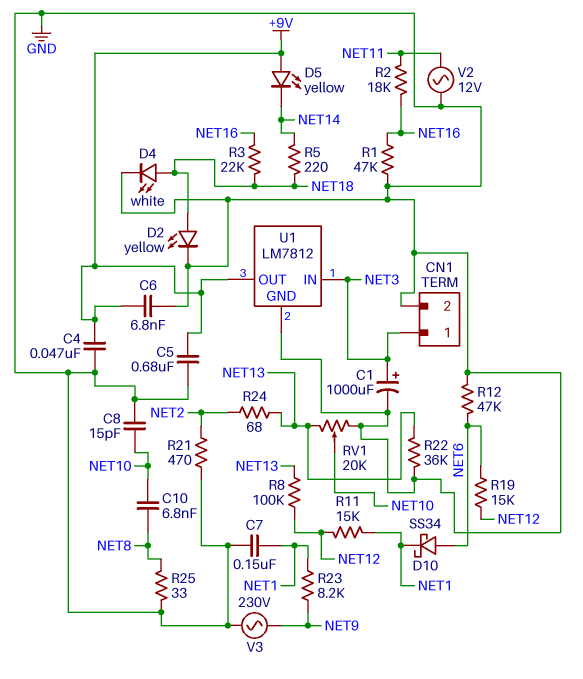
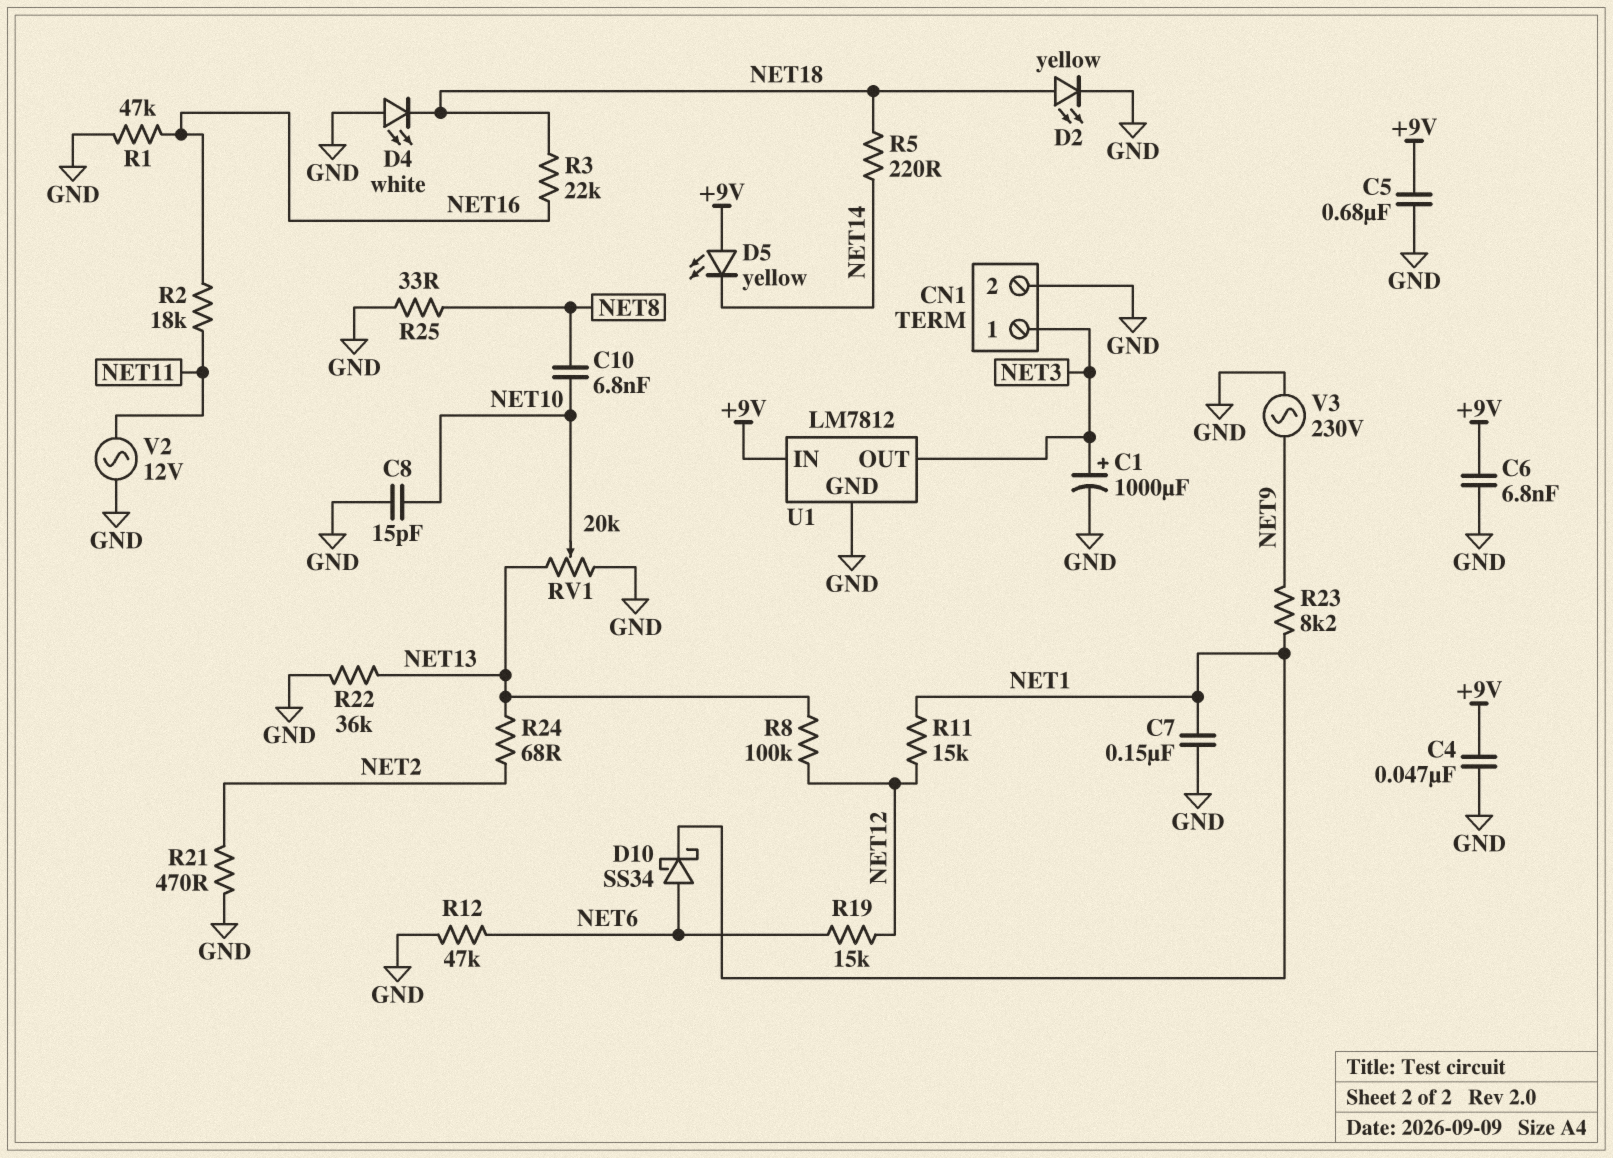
D4: LED white (A NET18, K GND) -> LED white (A GND, K NET18)
U1 pin IN: NET3 -> +9V
U1 pin OUT: +9V -> NET3

